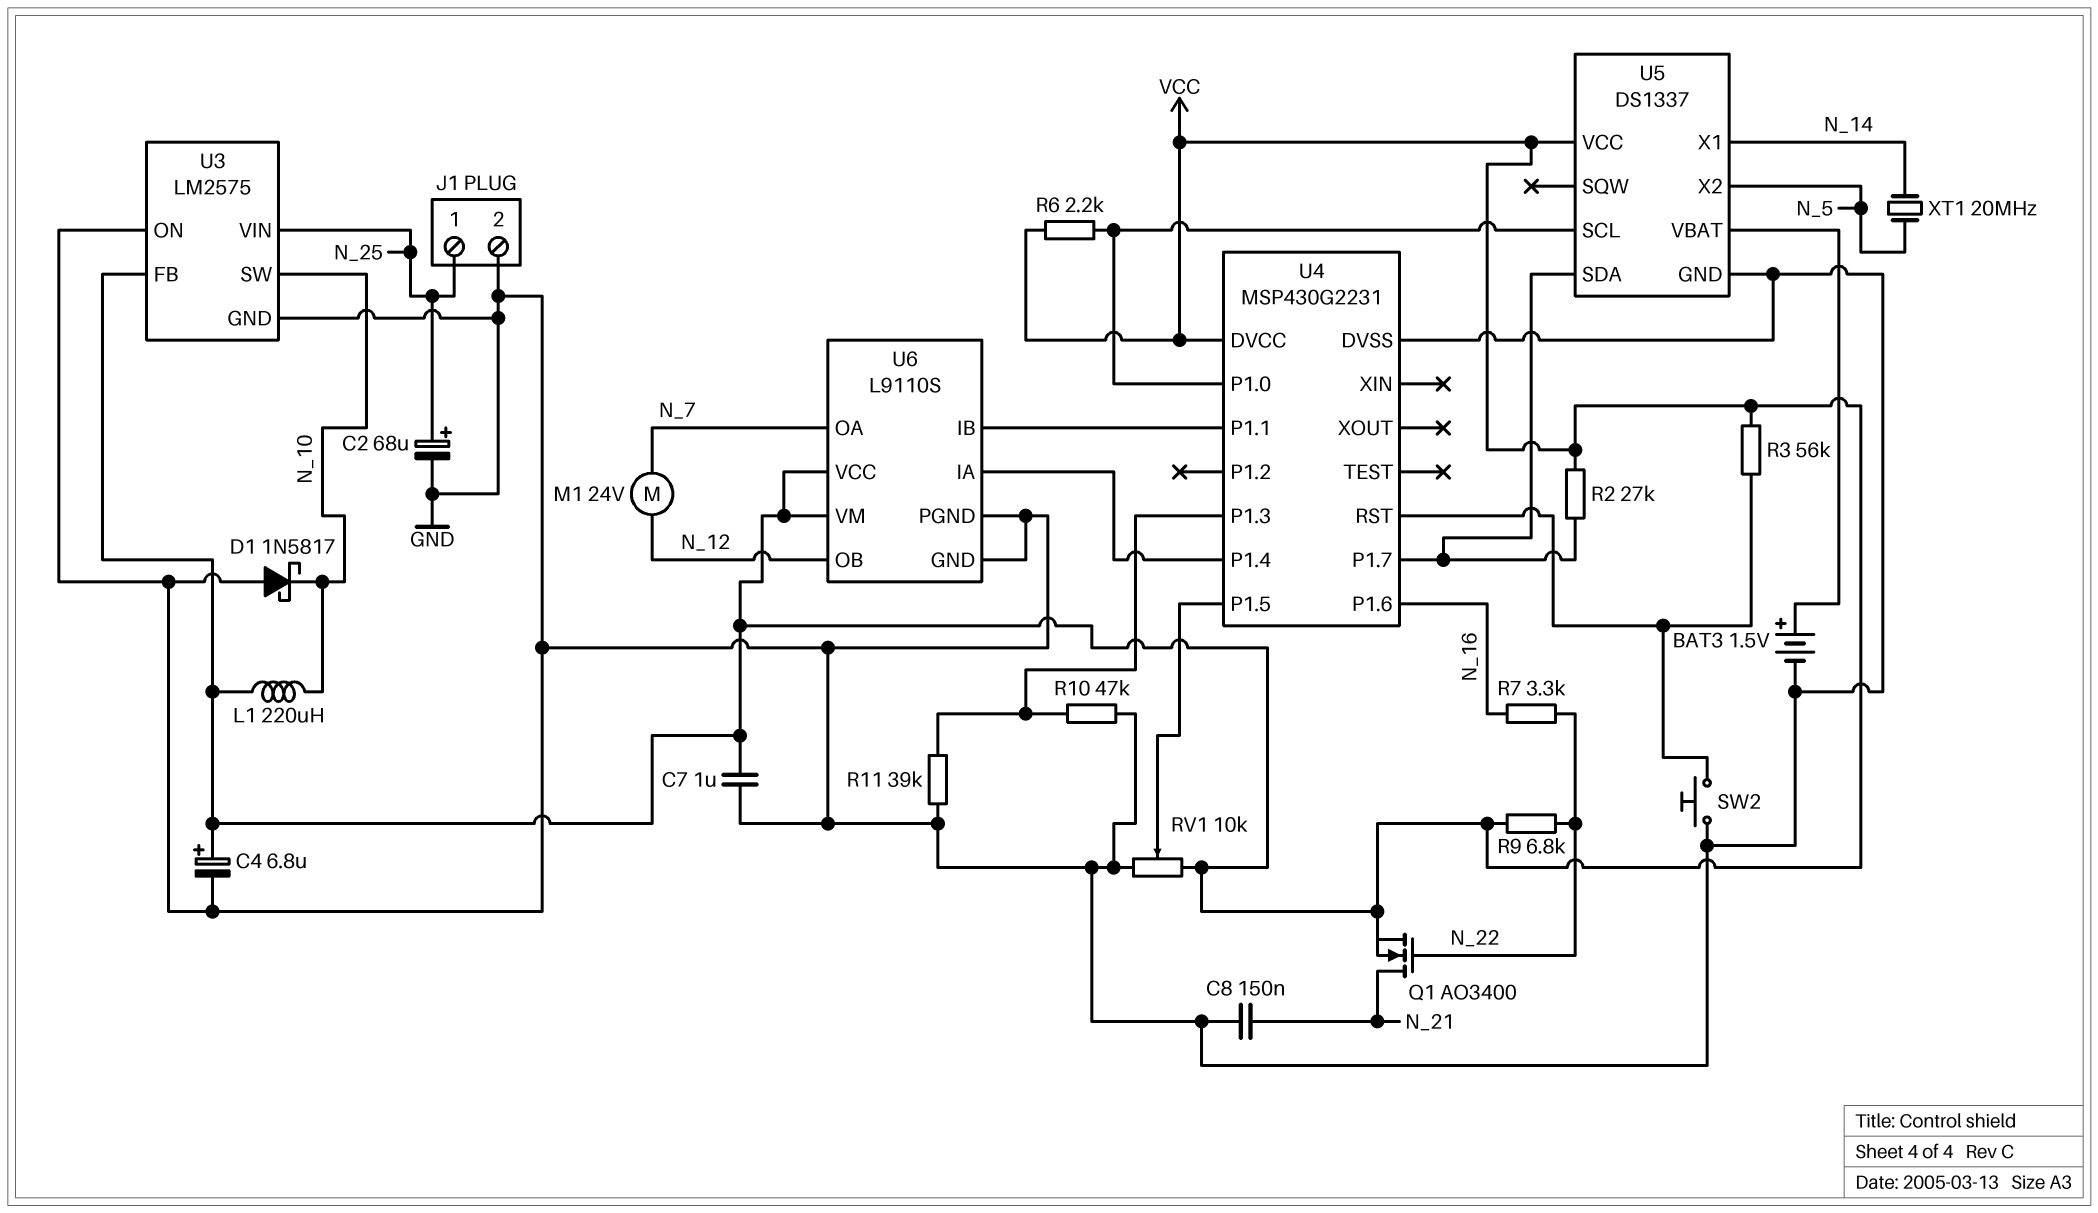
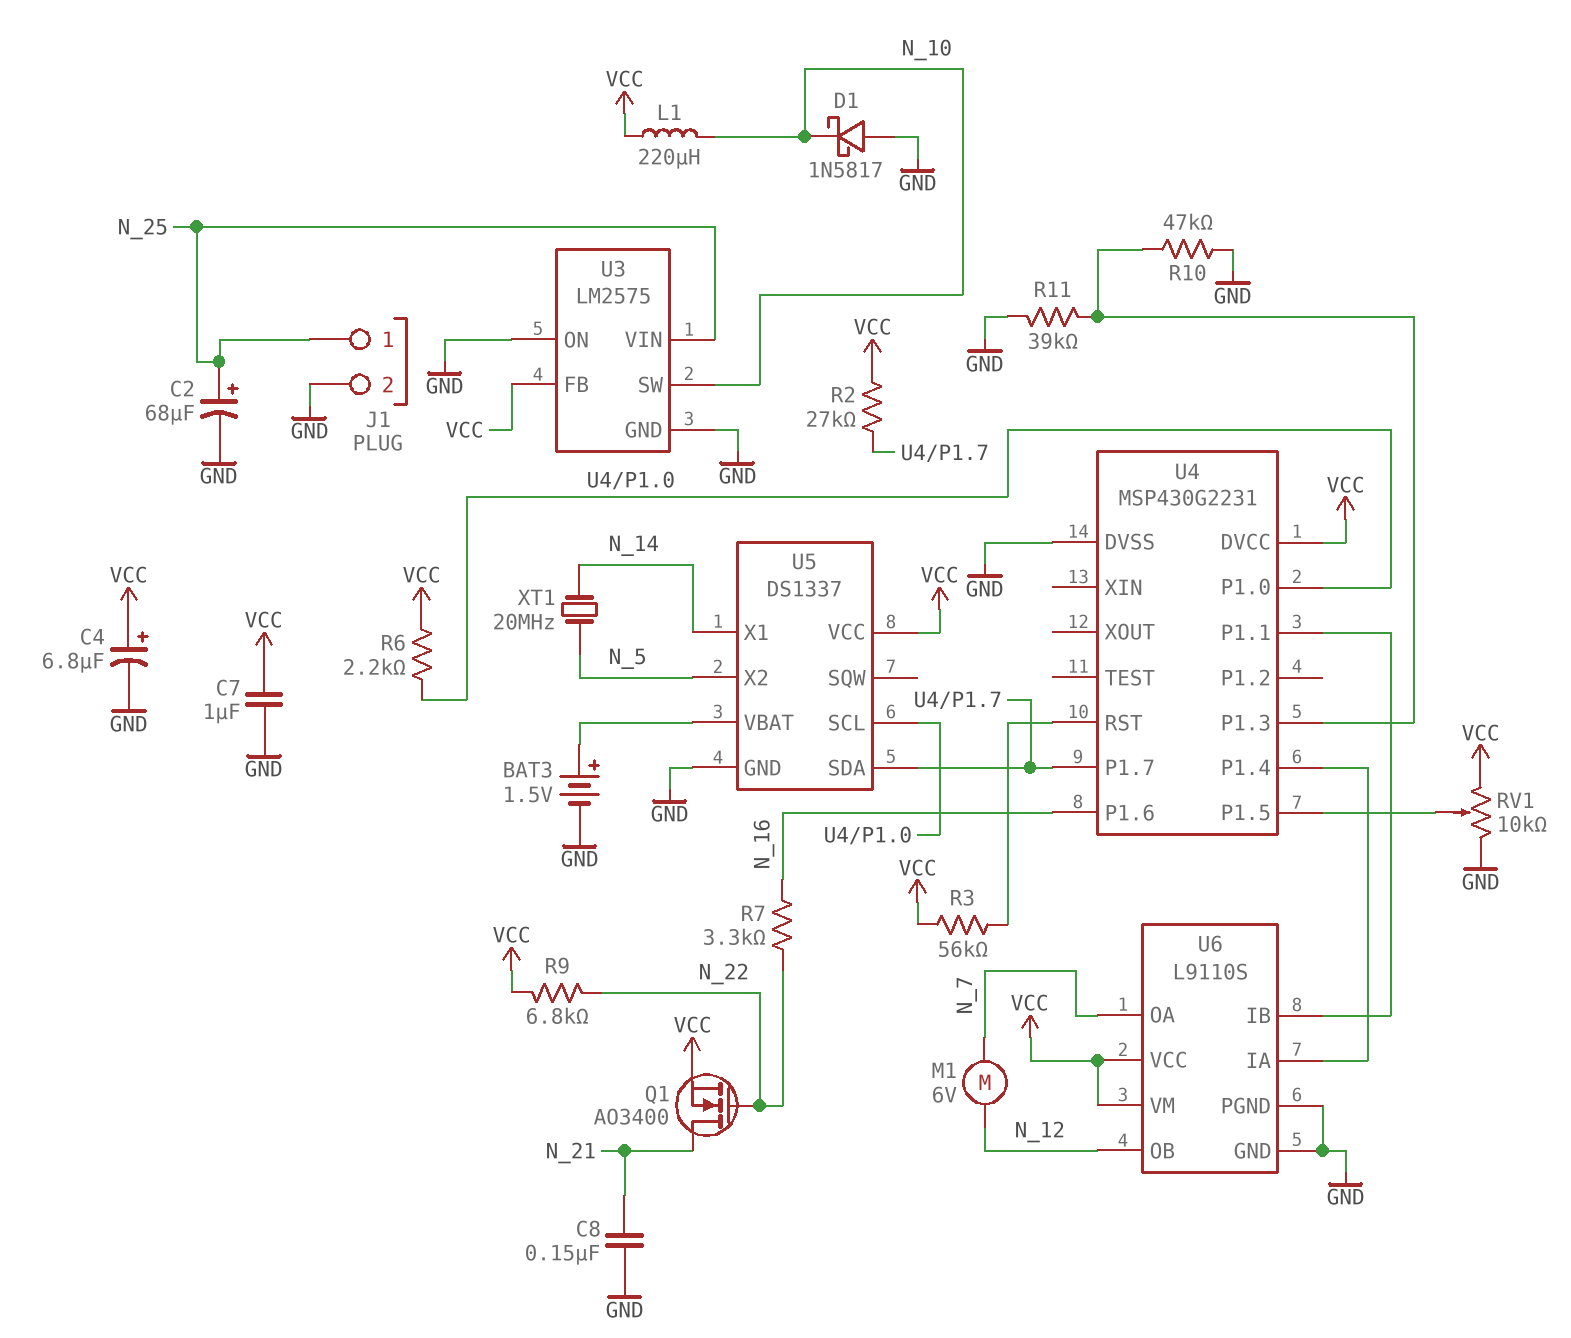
M1: motor 24V (N_7, N_12) -> motor 6V (N_7, N_12)
SW2: button (GND, U4/RST) -> none

